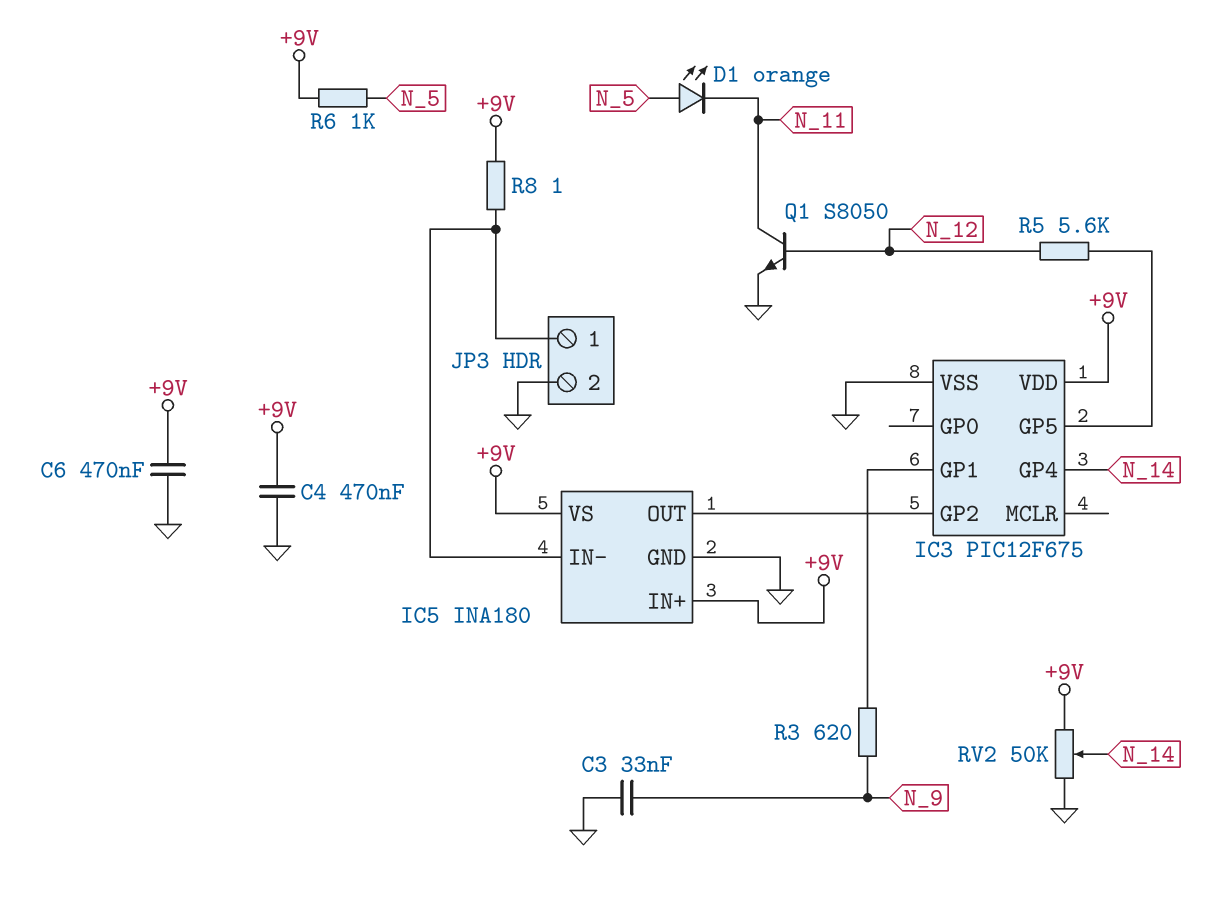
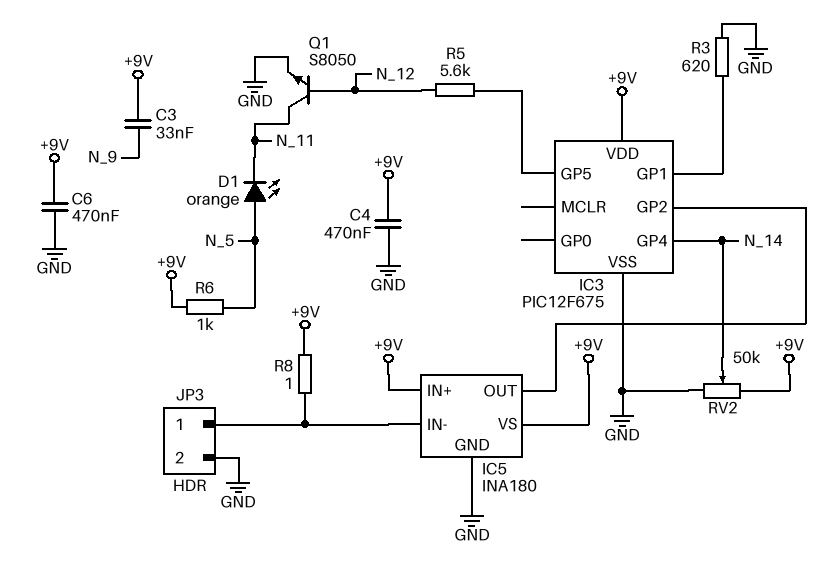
C3: 33nF (GND, N_9) -> 33nF (+9V, N_9)
R3: 620 (IC3/GP1, N_9) -> 620 (GND, IC3/GP1)

